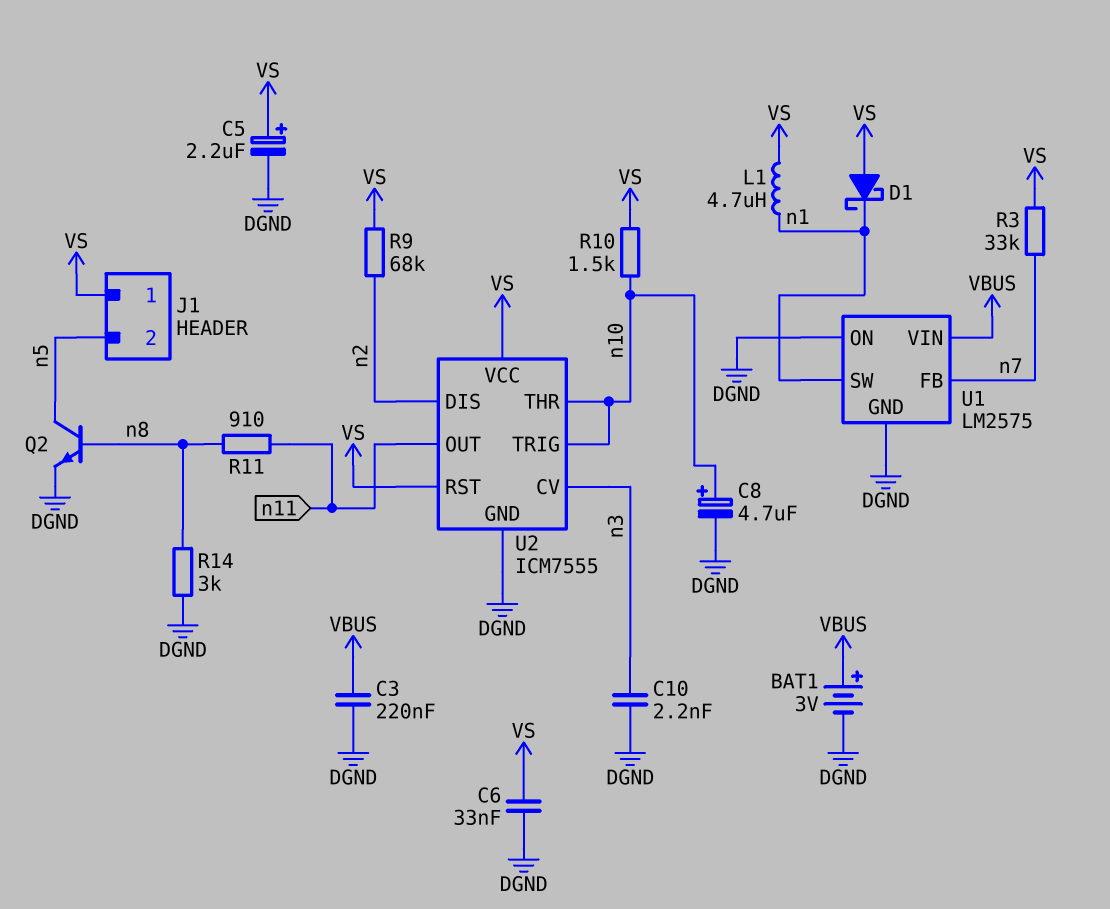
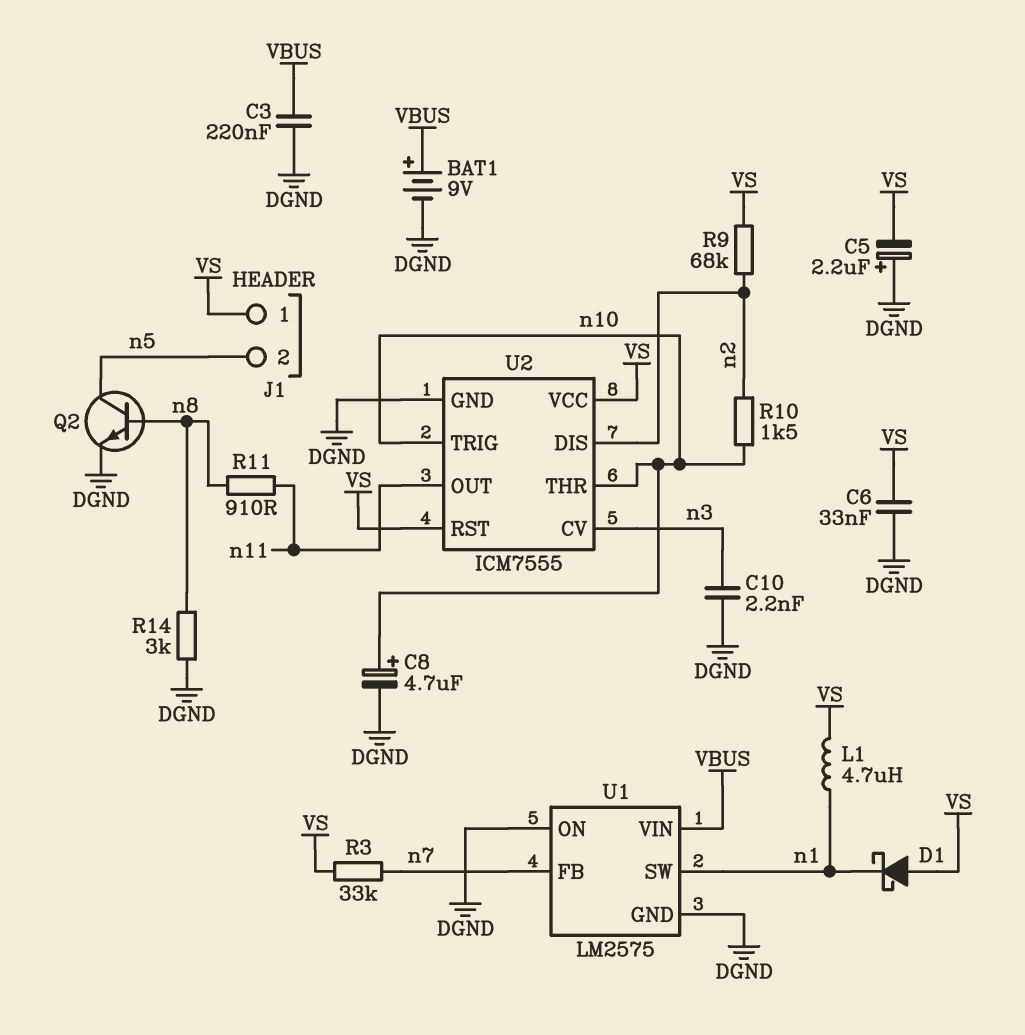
BAT1: 3V (plus VBUS, minus DGND) -> 9V (plus VBUS, minus DGND)
C5: 2.2uF (plus VS, minus DGND) -> 2.2uF (plus DGND, minus VS)
R10: 1.5k (VS, n10) -> 1.5k (n2, n10)

